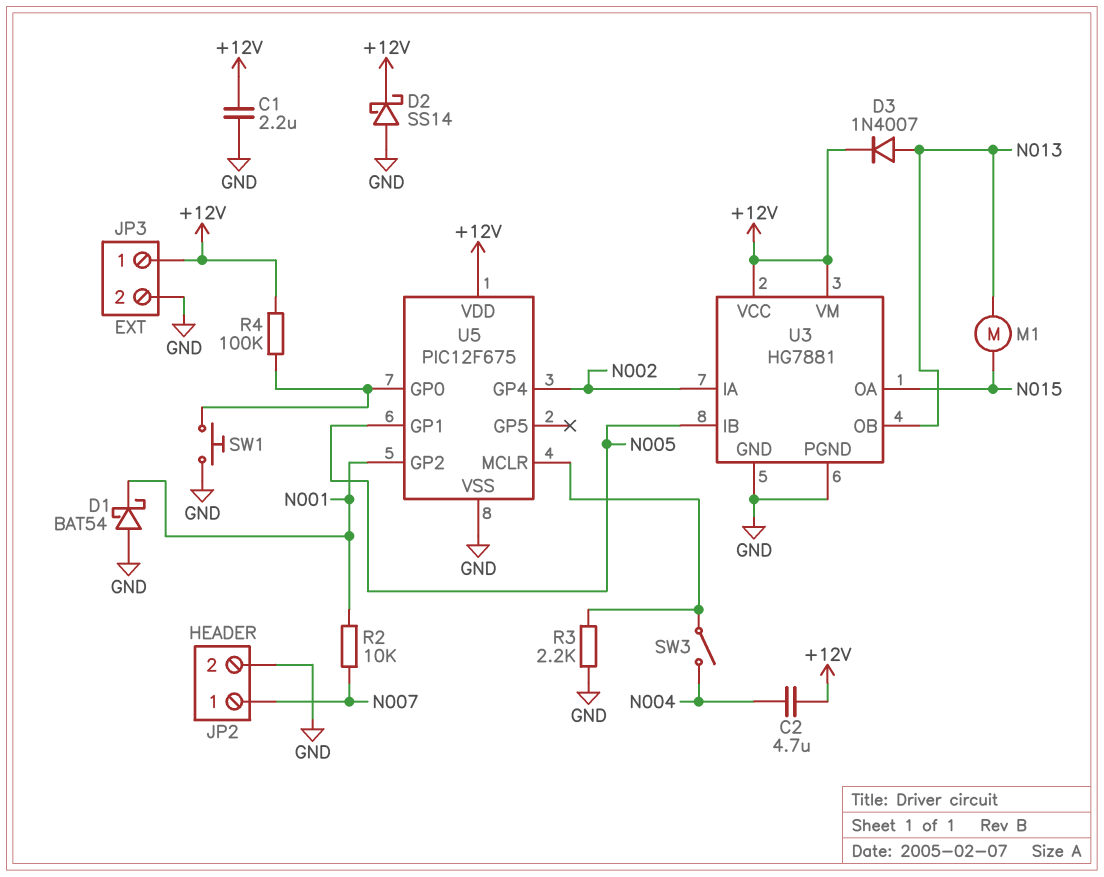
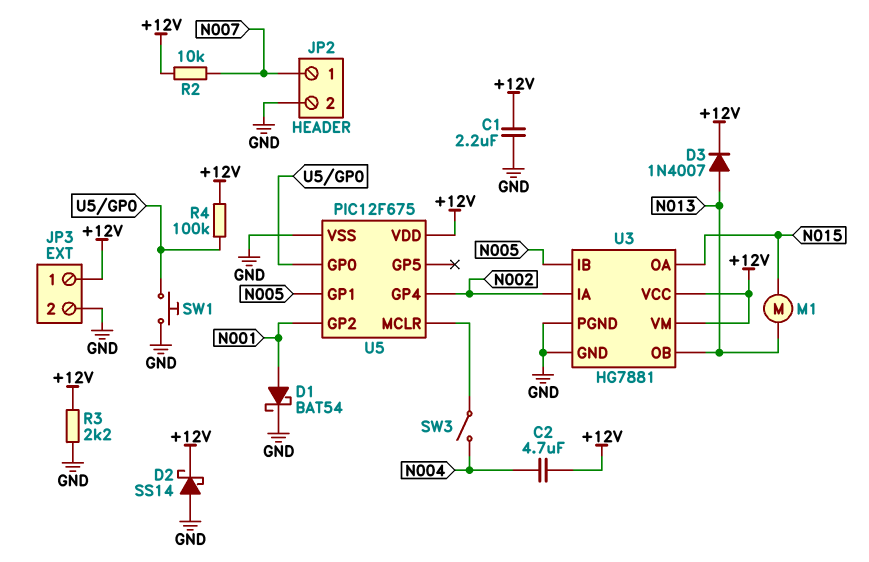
D1: schottky BAT54 (A GND, K N001) -> schottky BAT54 (A N001, K GND)
R2: 10k (N001, N007) -> 10k (+12V, N007)
R3: 2.2k (GND, U5/MCLR) -> 2.2k (+12V, GND)

